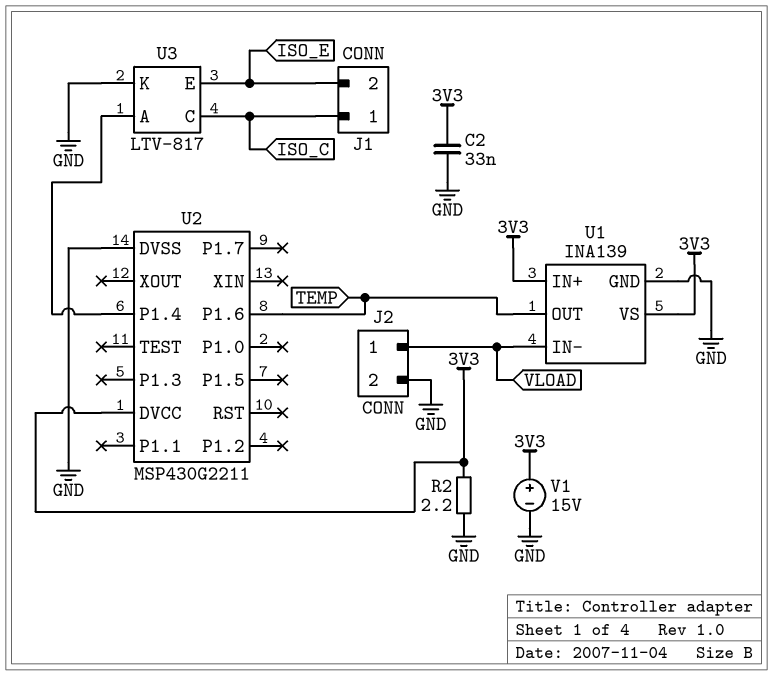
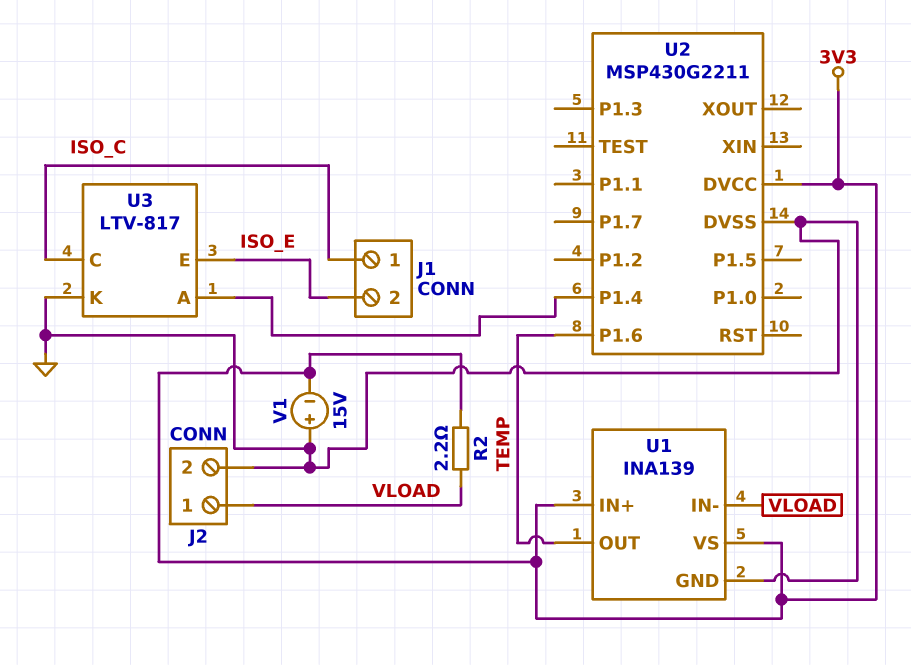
C2: 33nF (3V3, GND) -> none
R2: 2.2 (3V3, GND) -> 2.2 (3V3, VLOAD)
V1: 15V (plus 3V3, minus GND) -> 15V (plus GND, minus 3V3)

